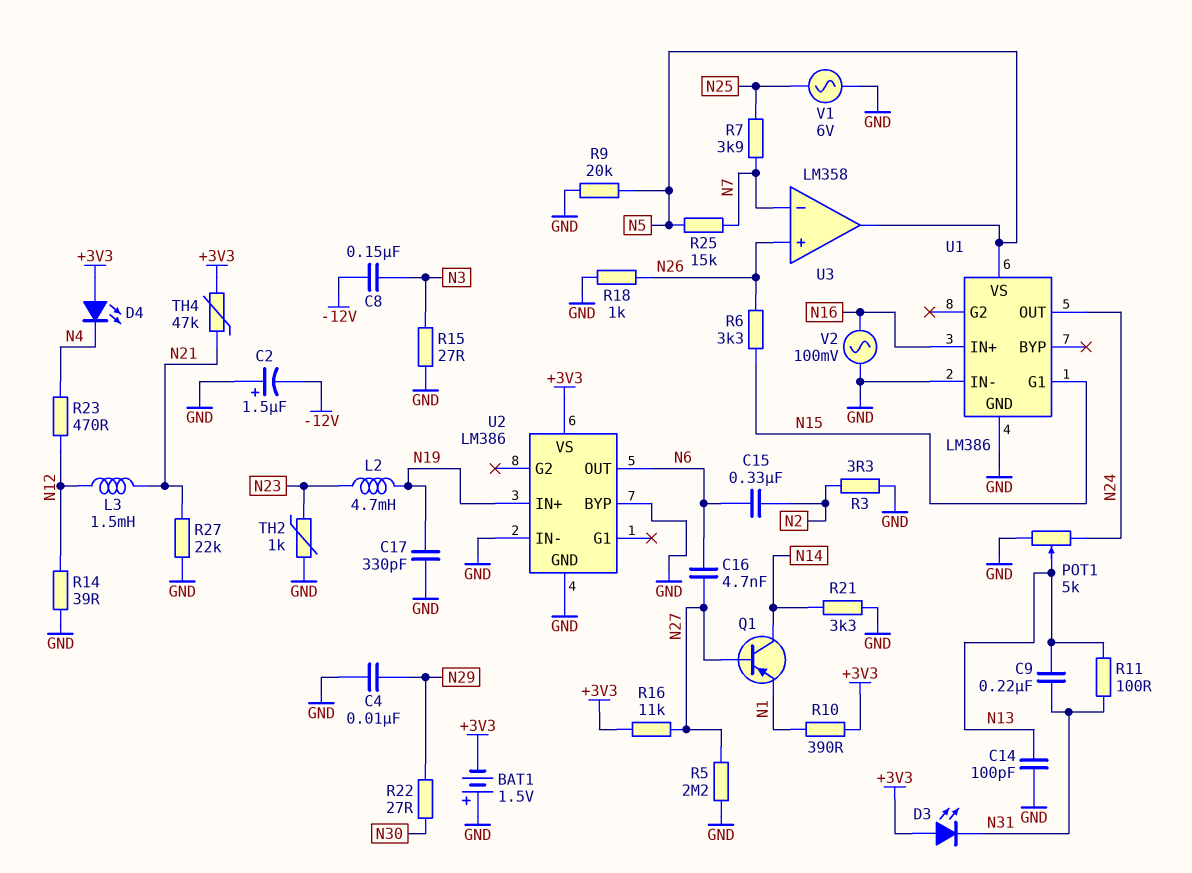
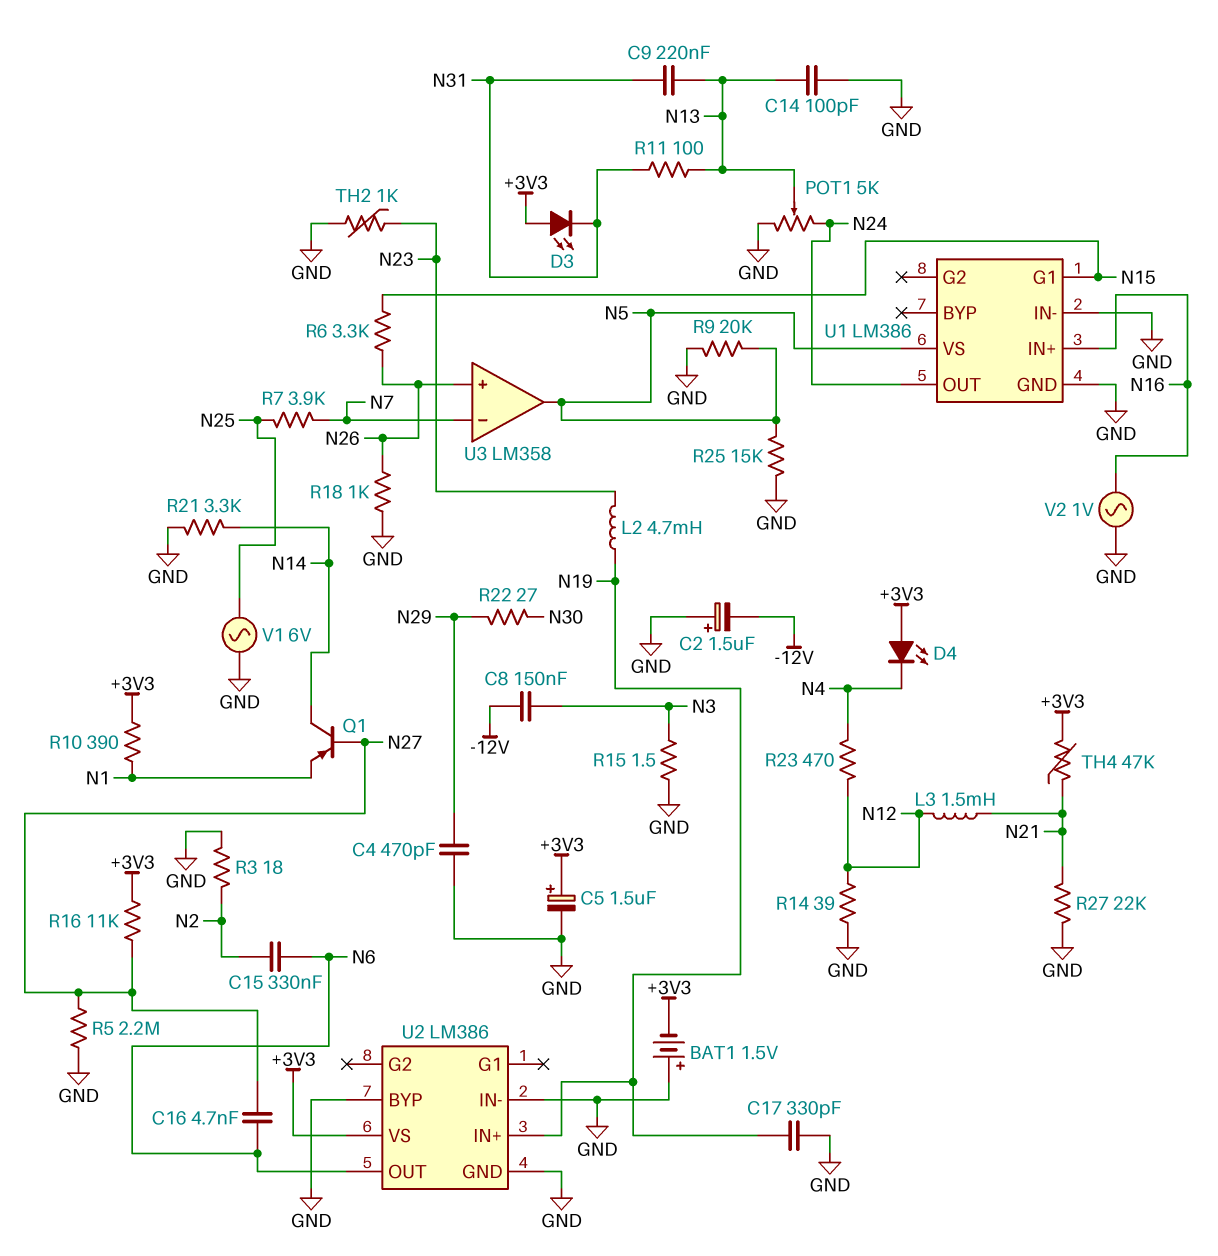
C4: 10nF (GND, N29) -> 470pF (GND, N29)
C5: none -> 1.5uF (plus +3V3, minus GND)
R3: 3.3 (GND, N2) -> 18 (GND, N2)
R15: 27 (GND, N3) -> 1.5 (GND, N3)
R25: 15k (N5, N7) -> 15k (GND, N5)
V2: AC 100mV (GND, N16) -> AC 1V (GND, N16)

